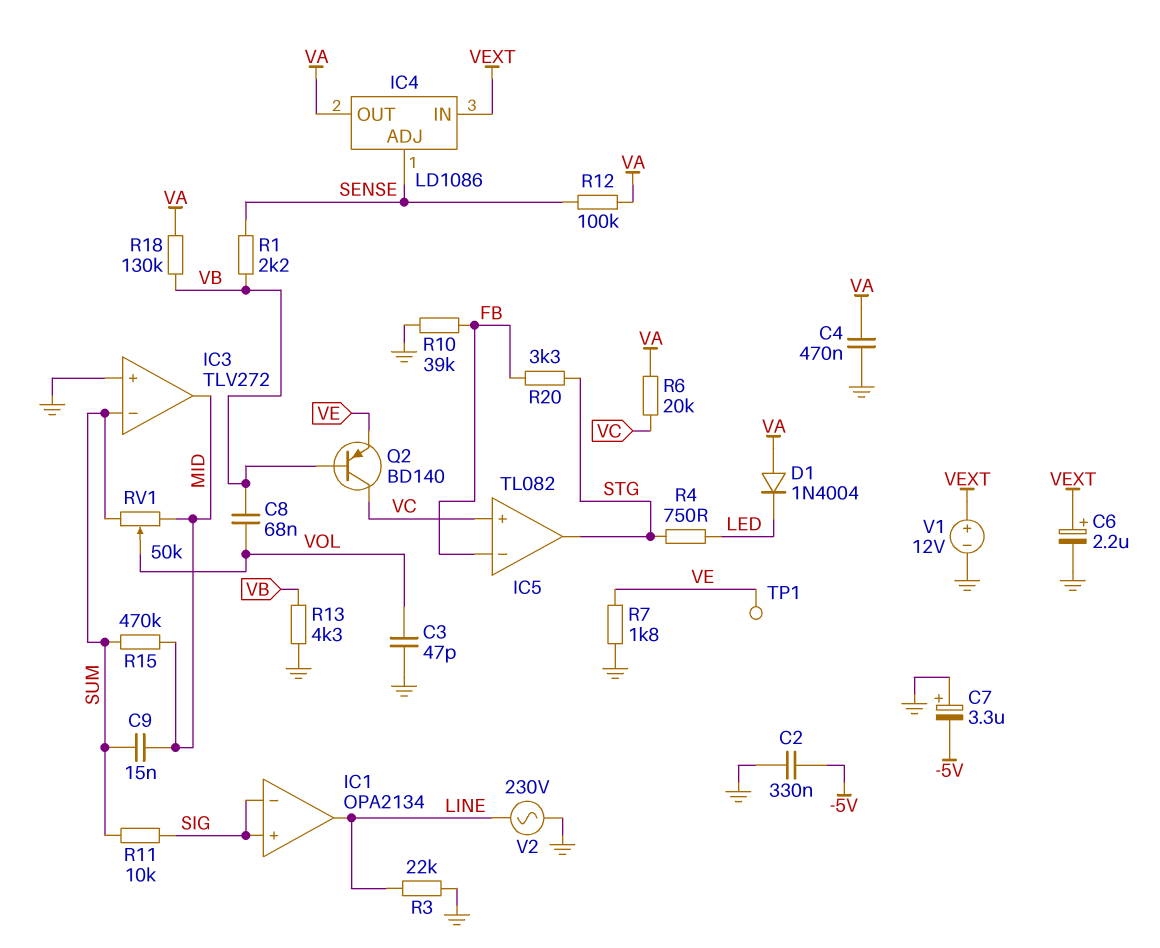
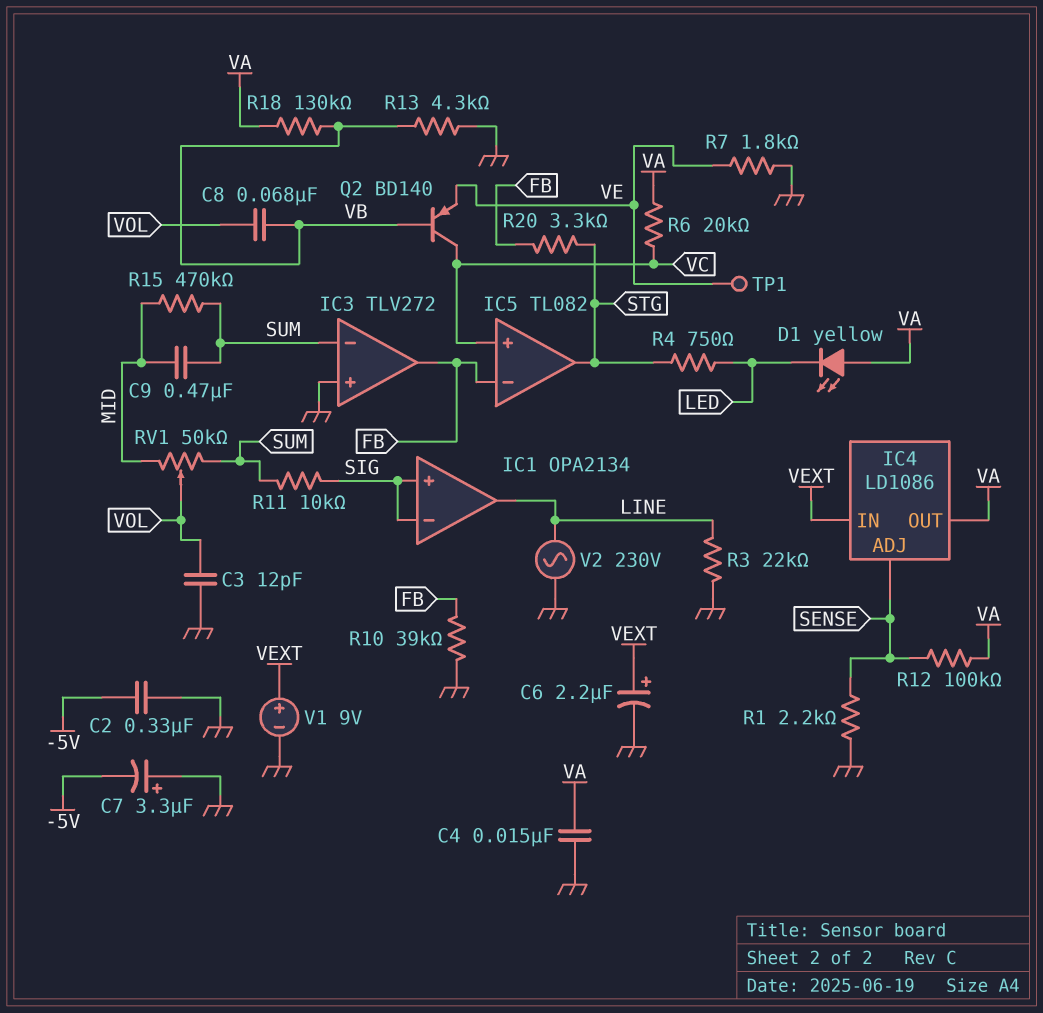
C3: 47pF (GND, VOL) -> 12pF (GND, VOL)
C4: 470nF (GND, VA) -> 15nF (GND, VA)
C9: 15nF (MID, SUM) -> 470nF (MID, SUM)
D1: diode 1N4004 (A VA, K LED) -> LED yellow (A VA, K LED)
IC3 pin out: MID -> FB
R1: 2.2k (SENSE, VB) -> 2.2k (GND, SENSE)
V1: 12V (plus VEXT, minus GND) -> 9V (plus VEXT, minus GND)

